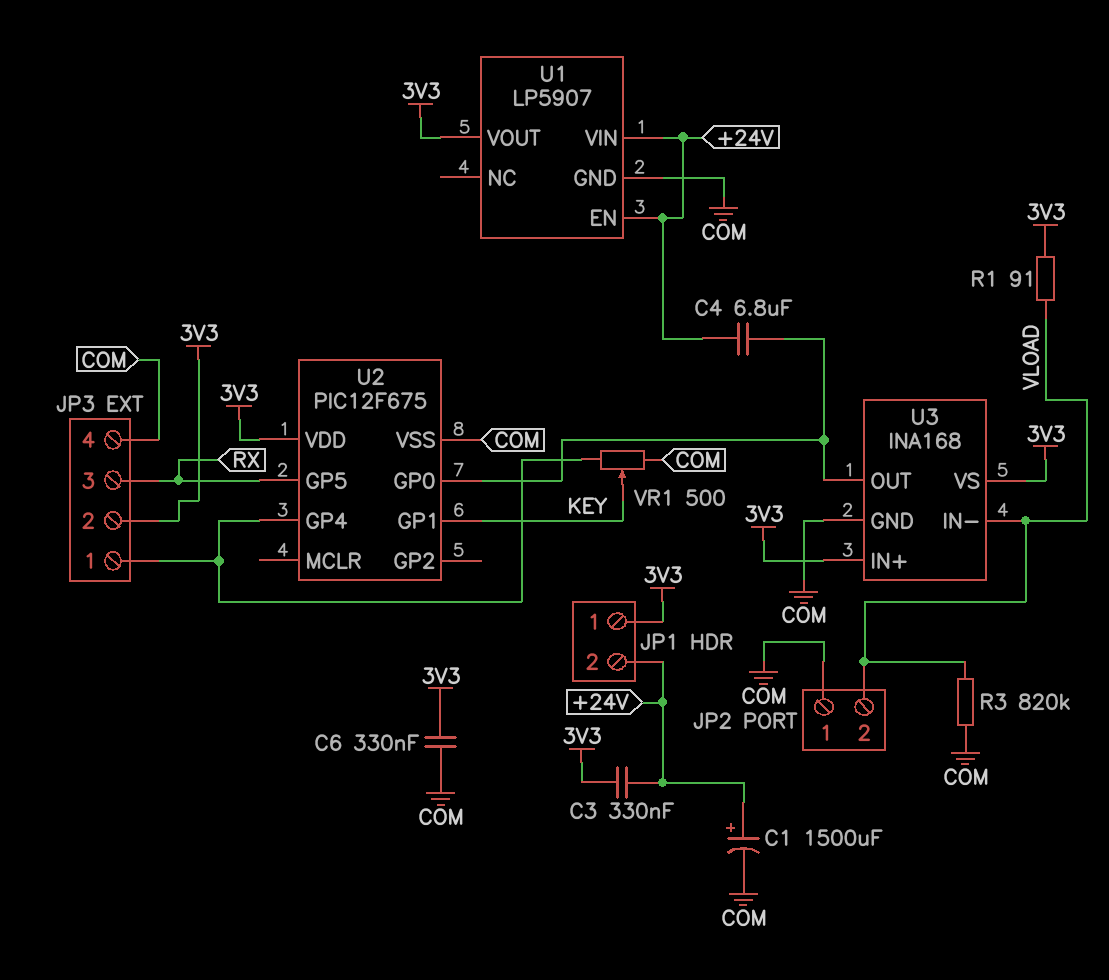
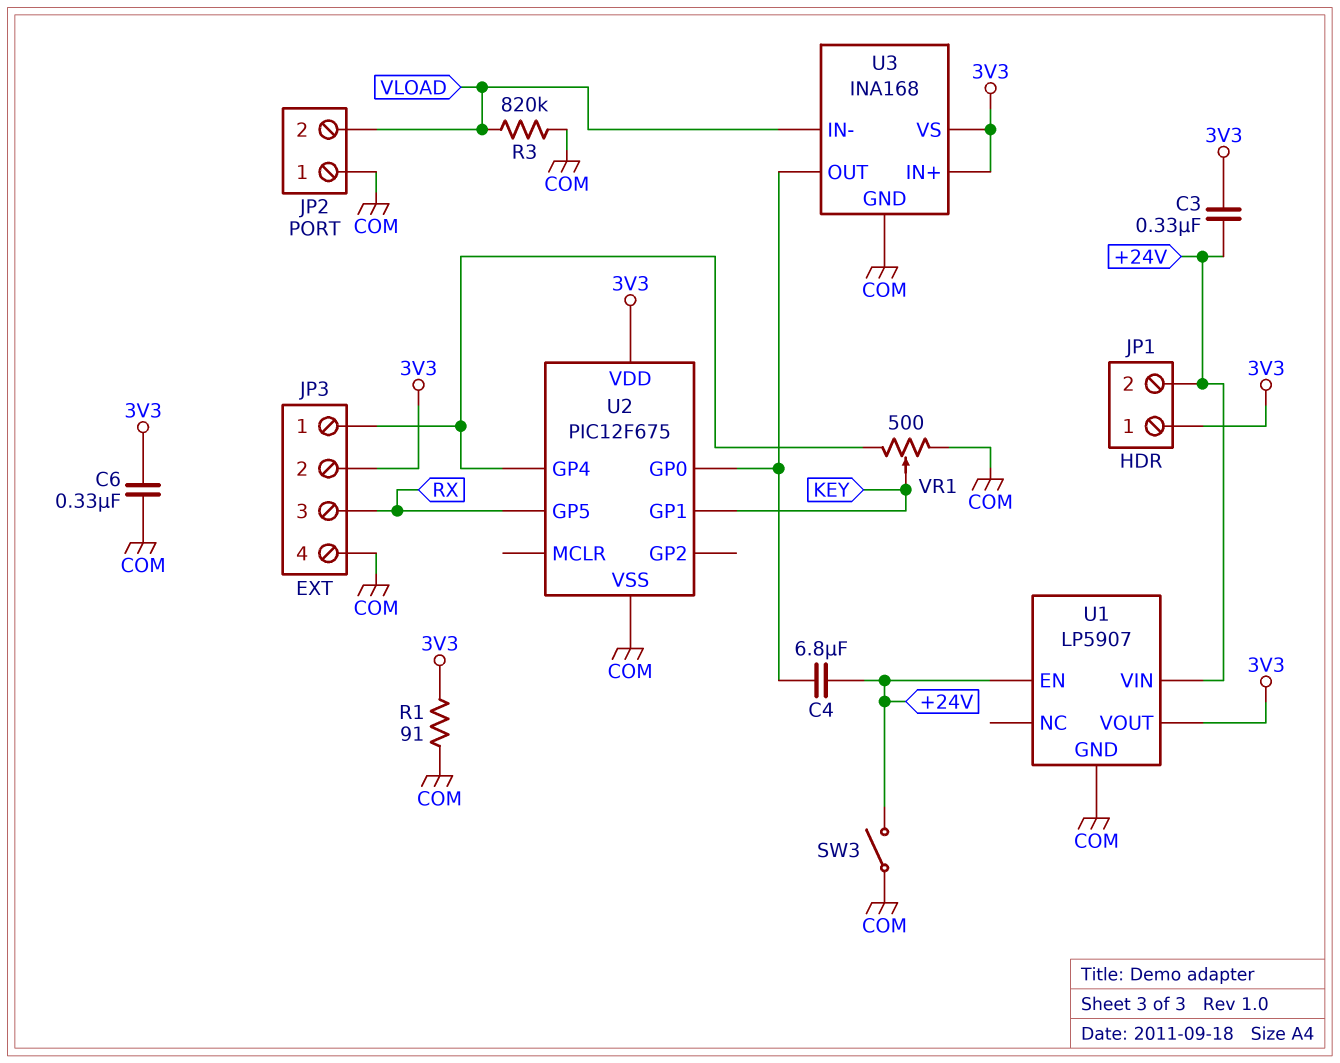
C1: 1500uF (plus +24V, minus COM) -> none
R1: 91 (3V3, VLOAD) -> 91 (3V3, COM)
SW3: none -> switch (+24V, COM)

